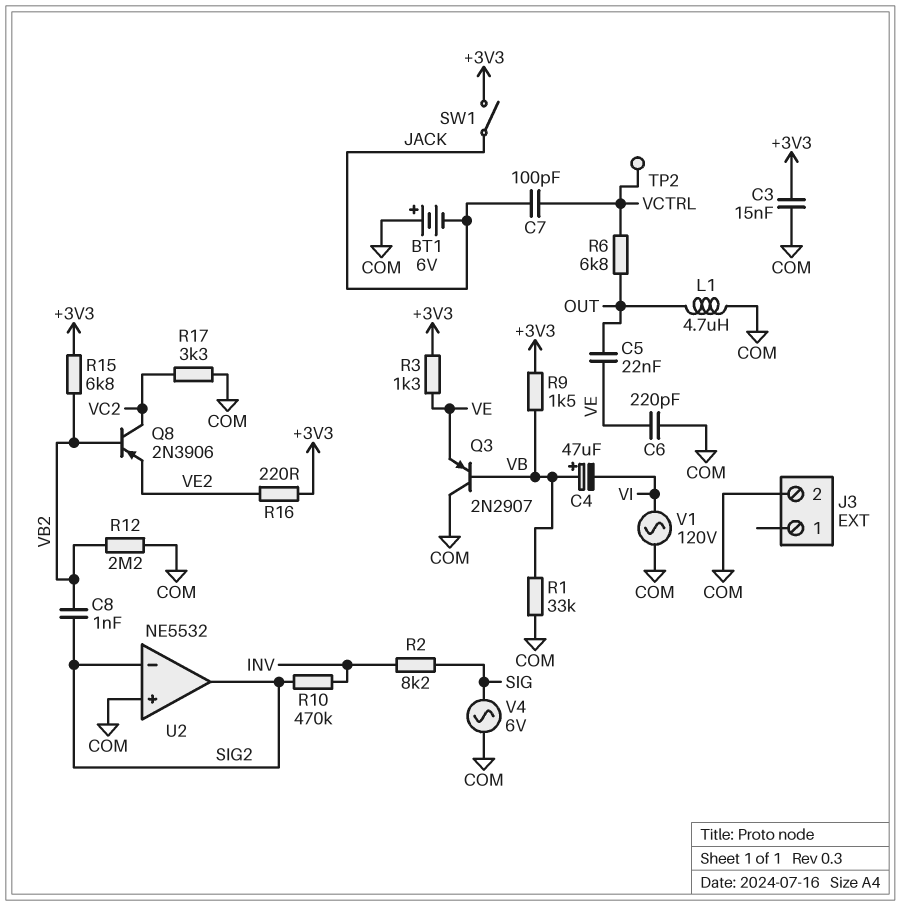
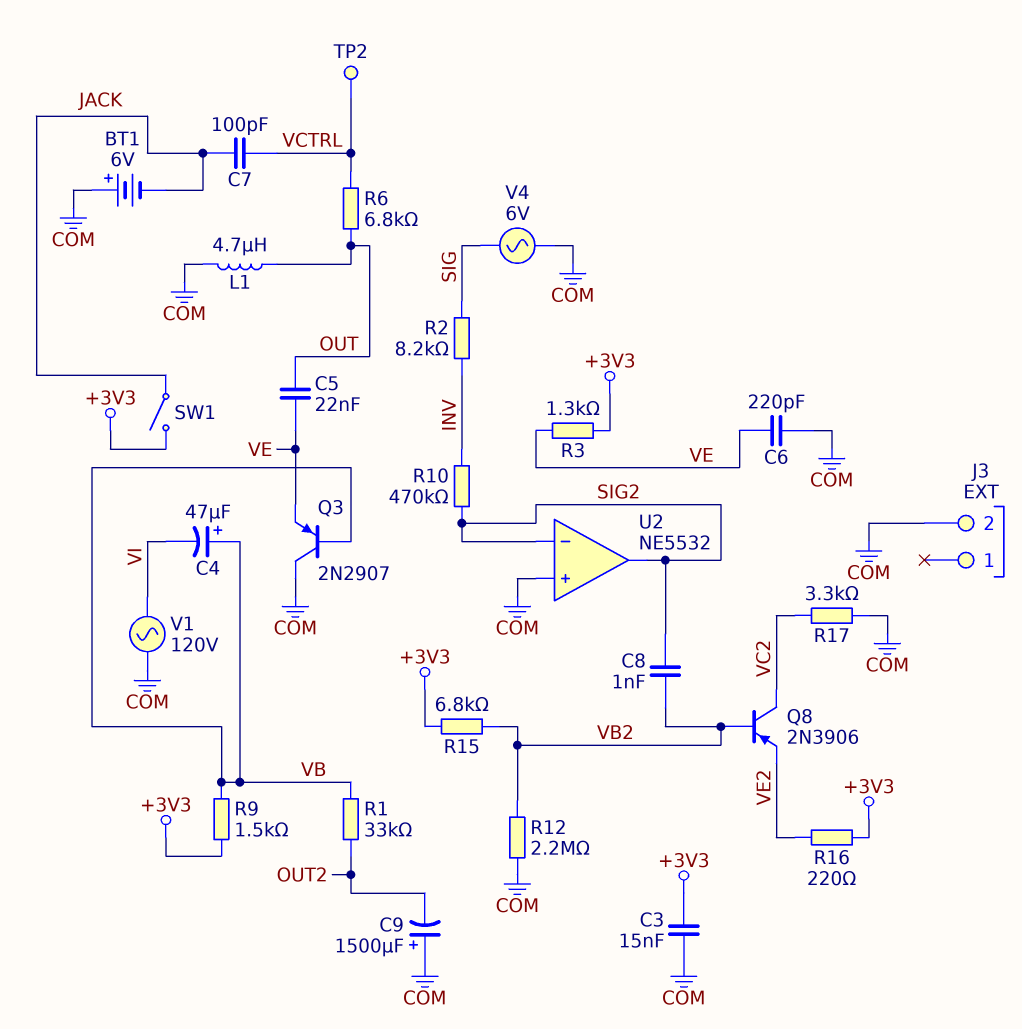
C9: none -> 1500uF (plus COM, minus OUT2)
R1: 33k (COM, VB) -> 33k (OUT2, VB)

